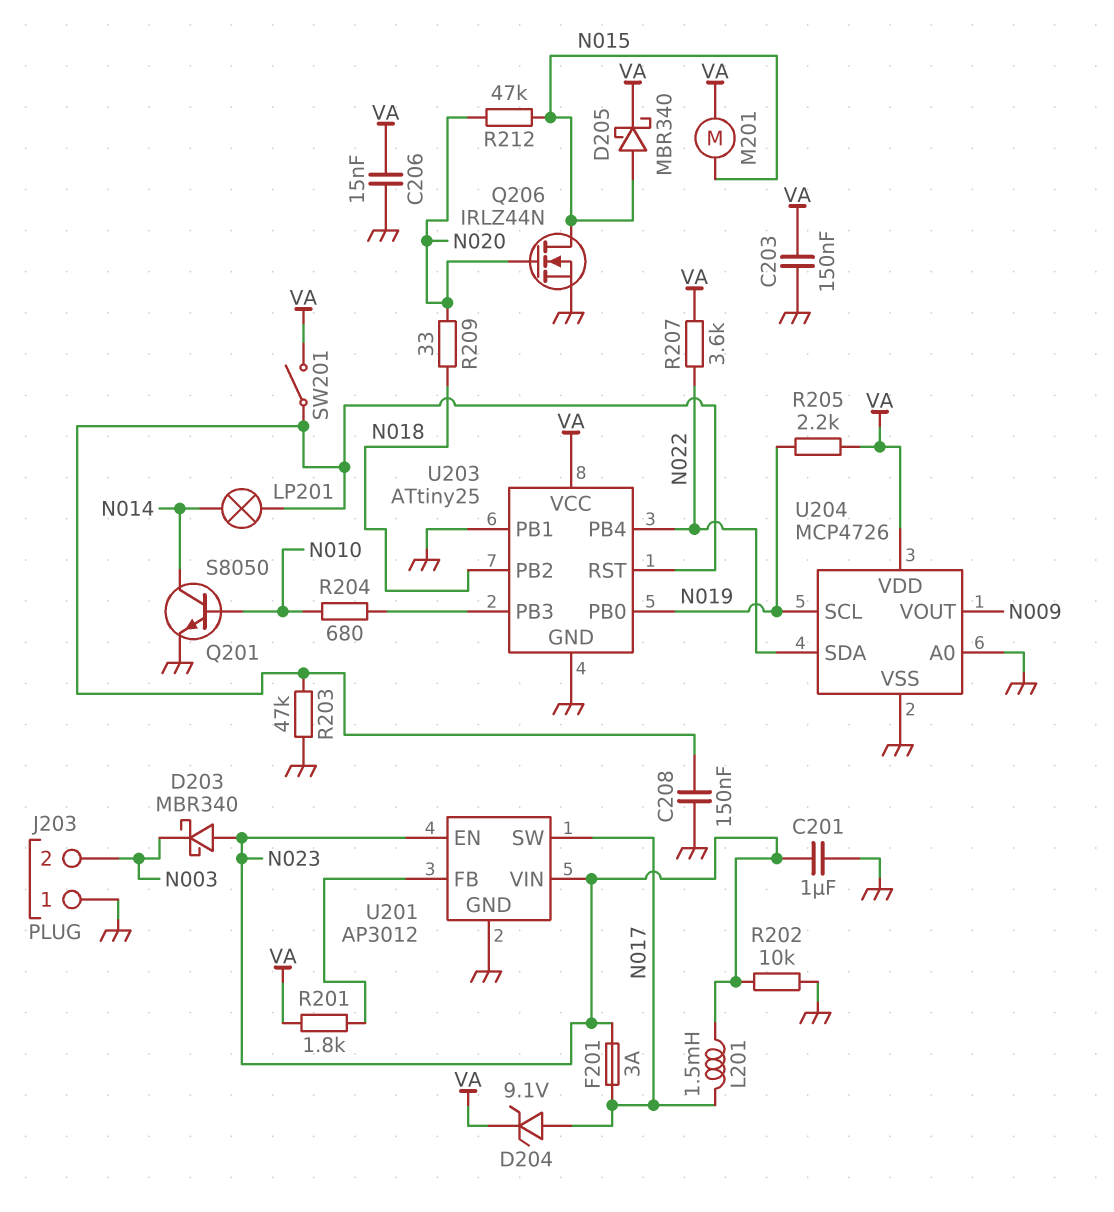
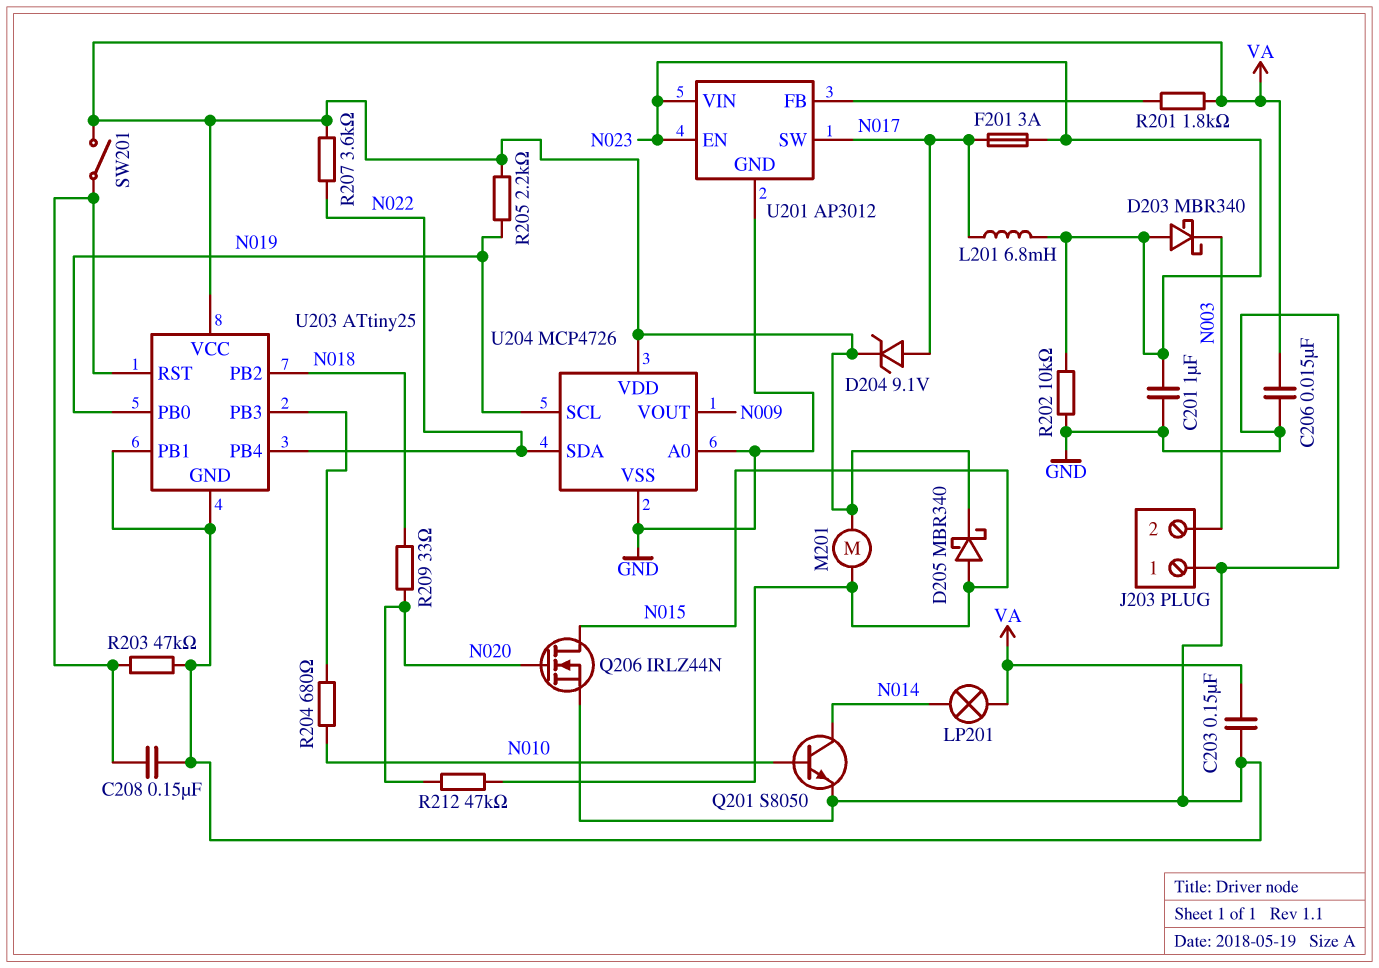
L201: 1.5mH (N017, N023) -> 6.8mH (N017, N023)
LP201: lamp (N014, U203/RST) -> lamp (N014, VA)

